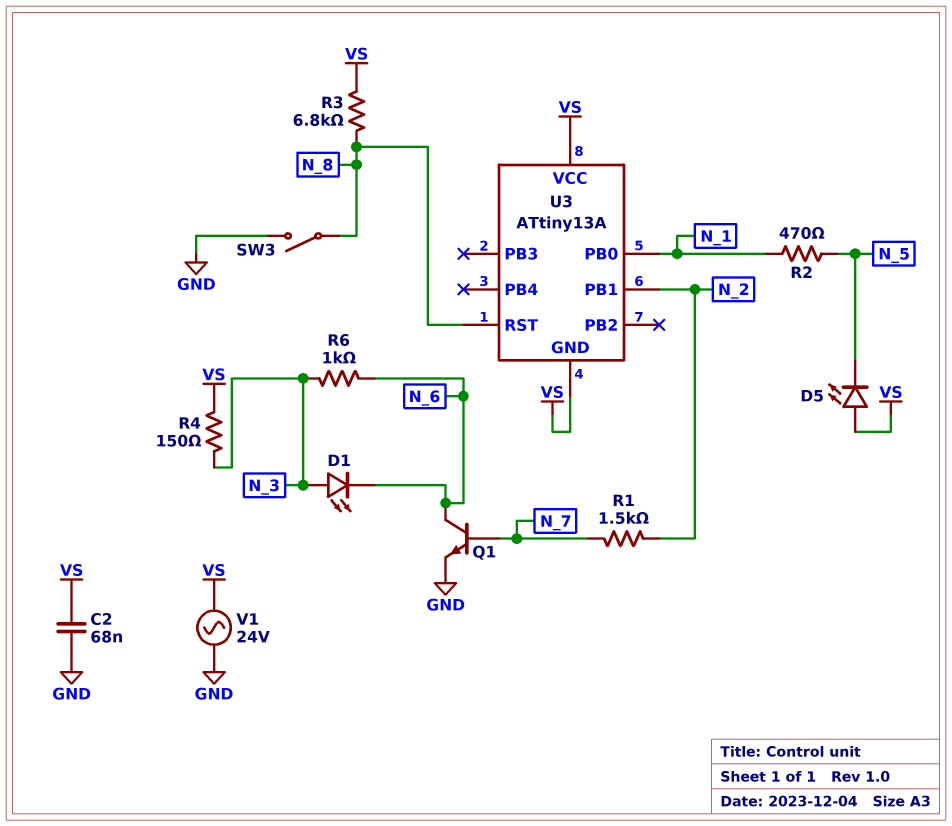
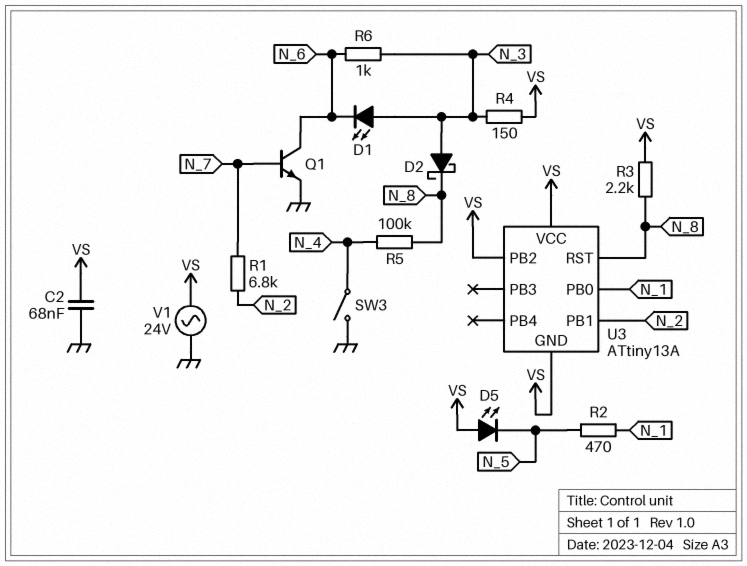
D2: none -> schottky (A N_3, K N_8)
R1: 1.5k (N_2, N_7) -> 6.8k (N_2, N_7)
R3: 6.8k (N_8, VS) -> 2.2k (N_8, VS)
R5: none -> 100k (N_4, N_8)
SW3: switch (GND, N_8) -> switch (GND, N_4)
U3 pin PB2: none -> VS

